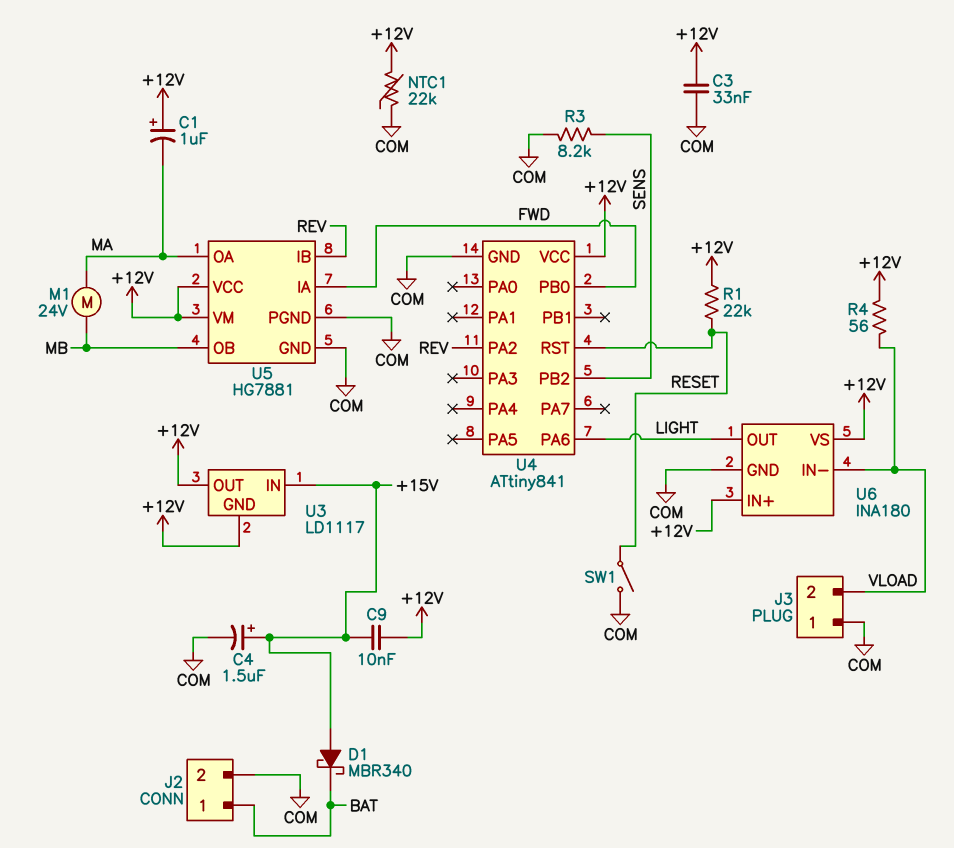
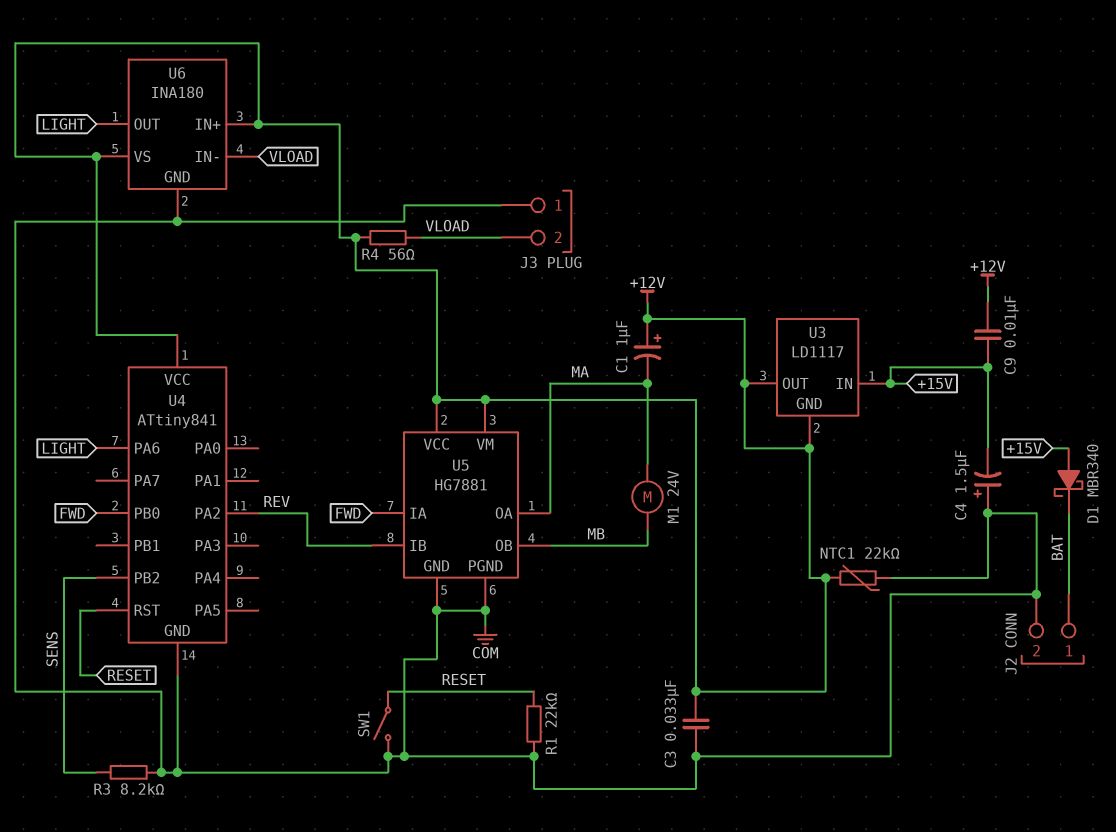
C4: 1.5uF (plus +15V, minus COM) -> 1.5uF (plus COM, minus +15V)
R1: 22k (+12V, RESET) -> 22k (COM, RESET)

